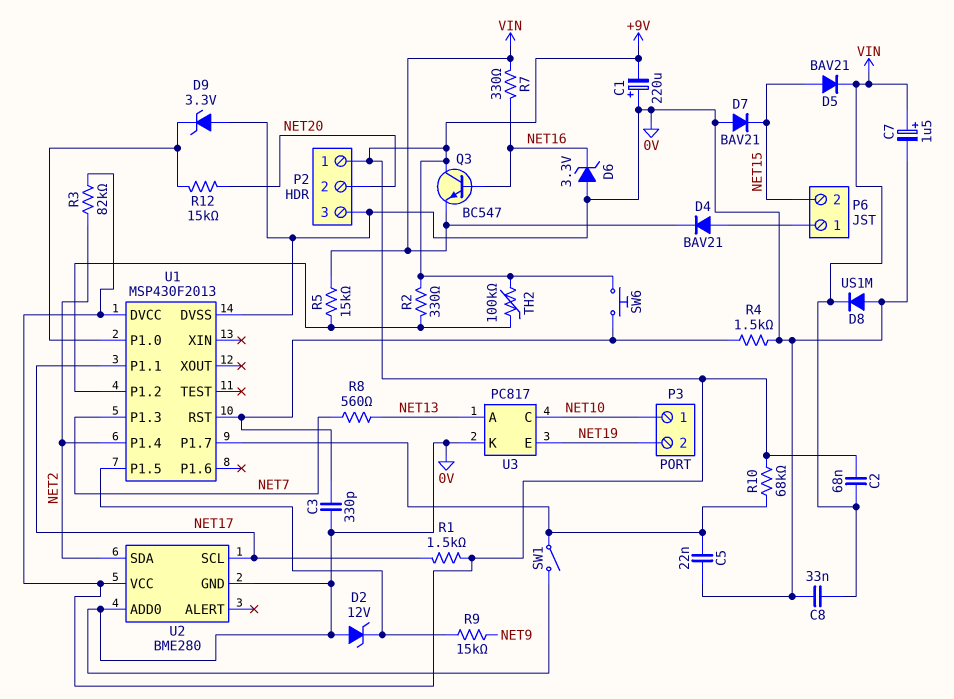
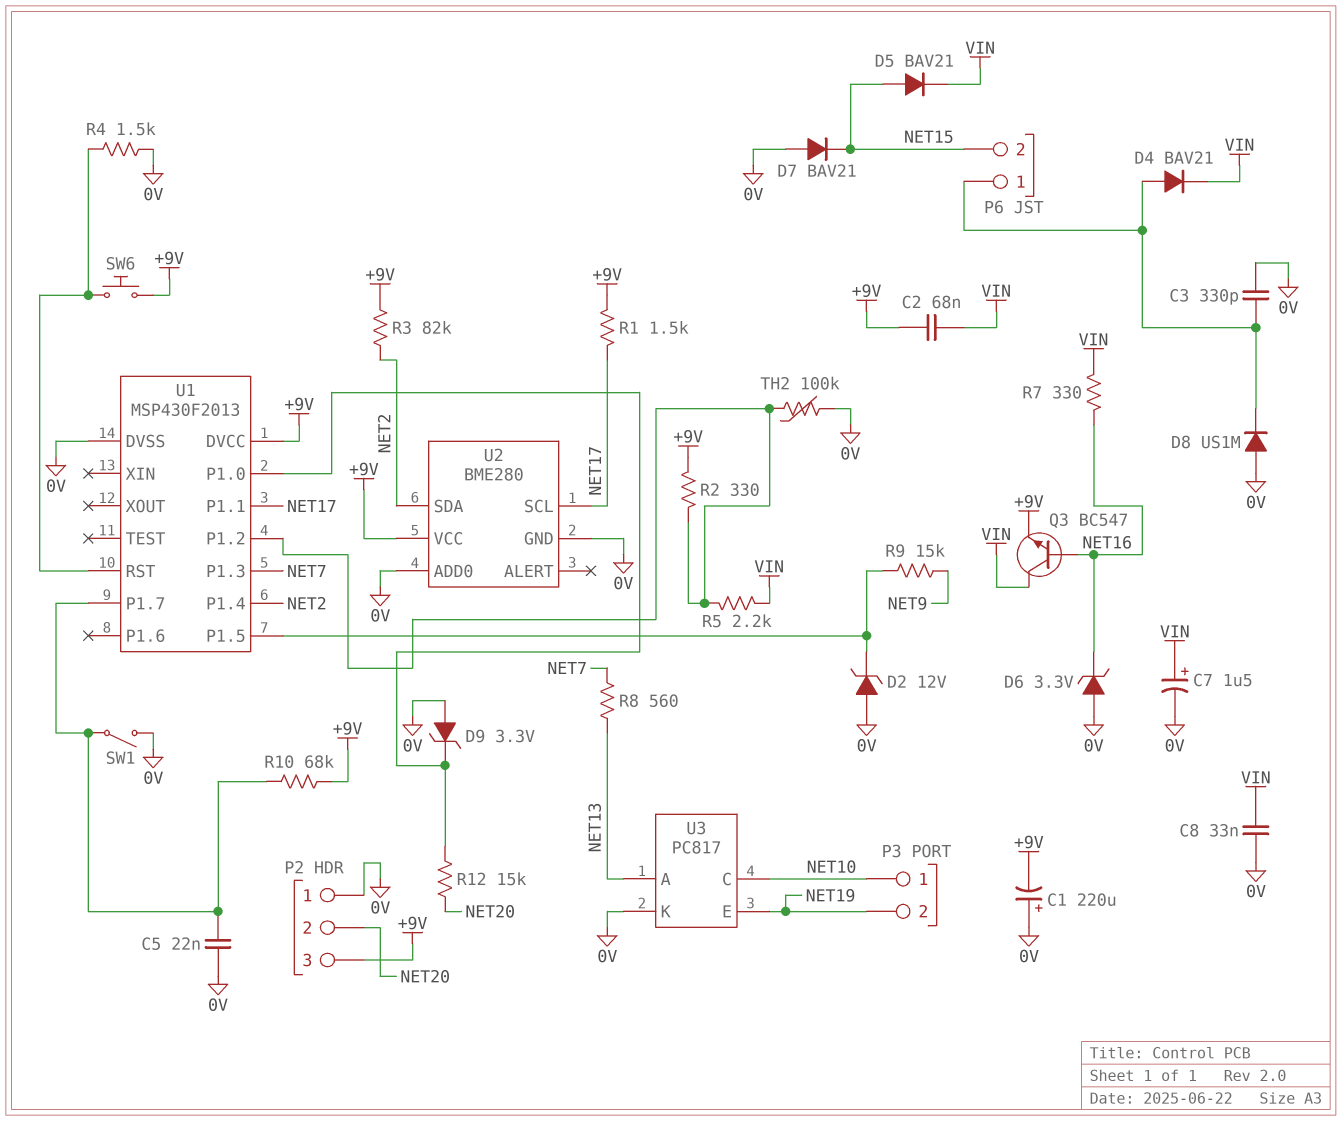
C3: 330pF (0V, U1/RST) -> 330pF (0V, P6/1)
D8: diode US1M (A 0V, K VIN) -> diode US1M (A 0V, K P6/1)
P2 pin 1: +9V -> 0V
P2 pin 3: 0V -> +9V
Q3: NPN BC547 (B NET16, C +9V, E VIN) -> NPN BC547 (B NET16, C VIN, E +9V)
R5: 15k (U1/P1.2, VIN) -> 2.2k (U1/P1.2, VIN)
TH2: 100k (+9V, U1/P1.2) -> 100k (0V, U1/P1.2)

